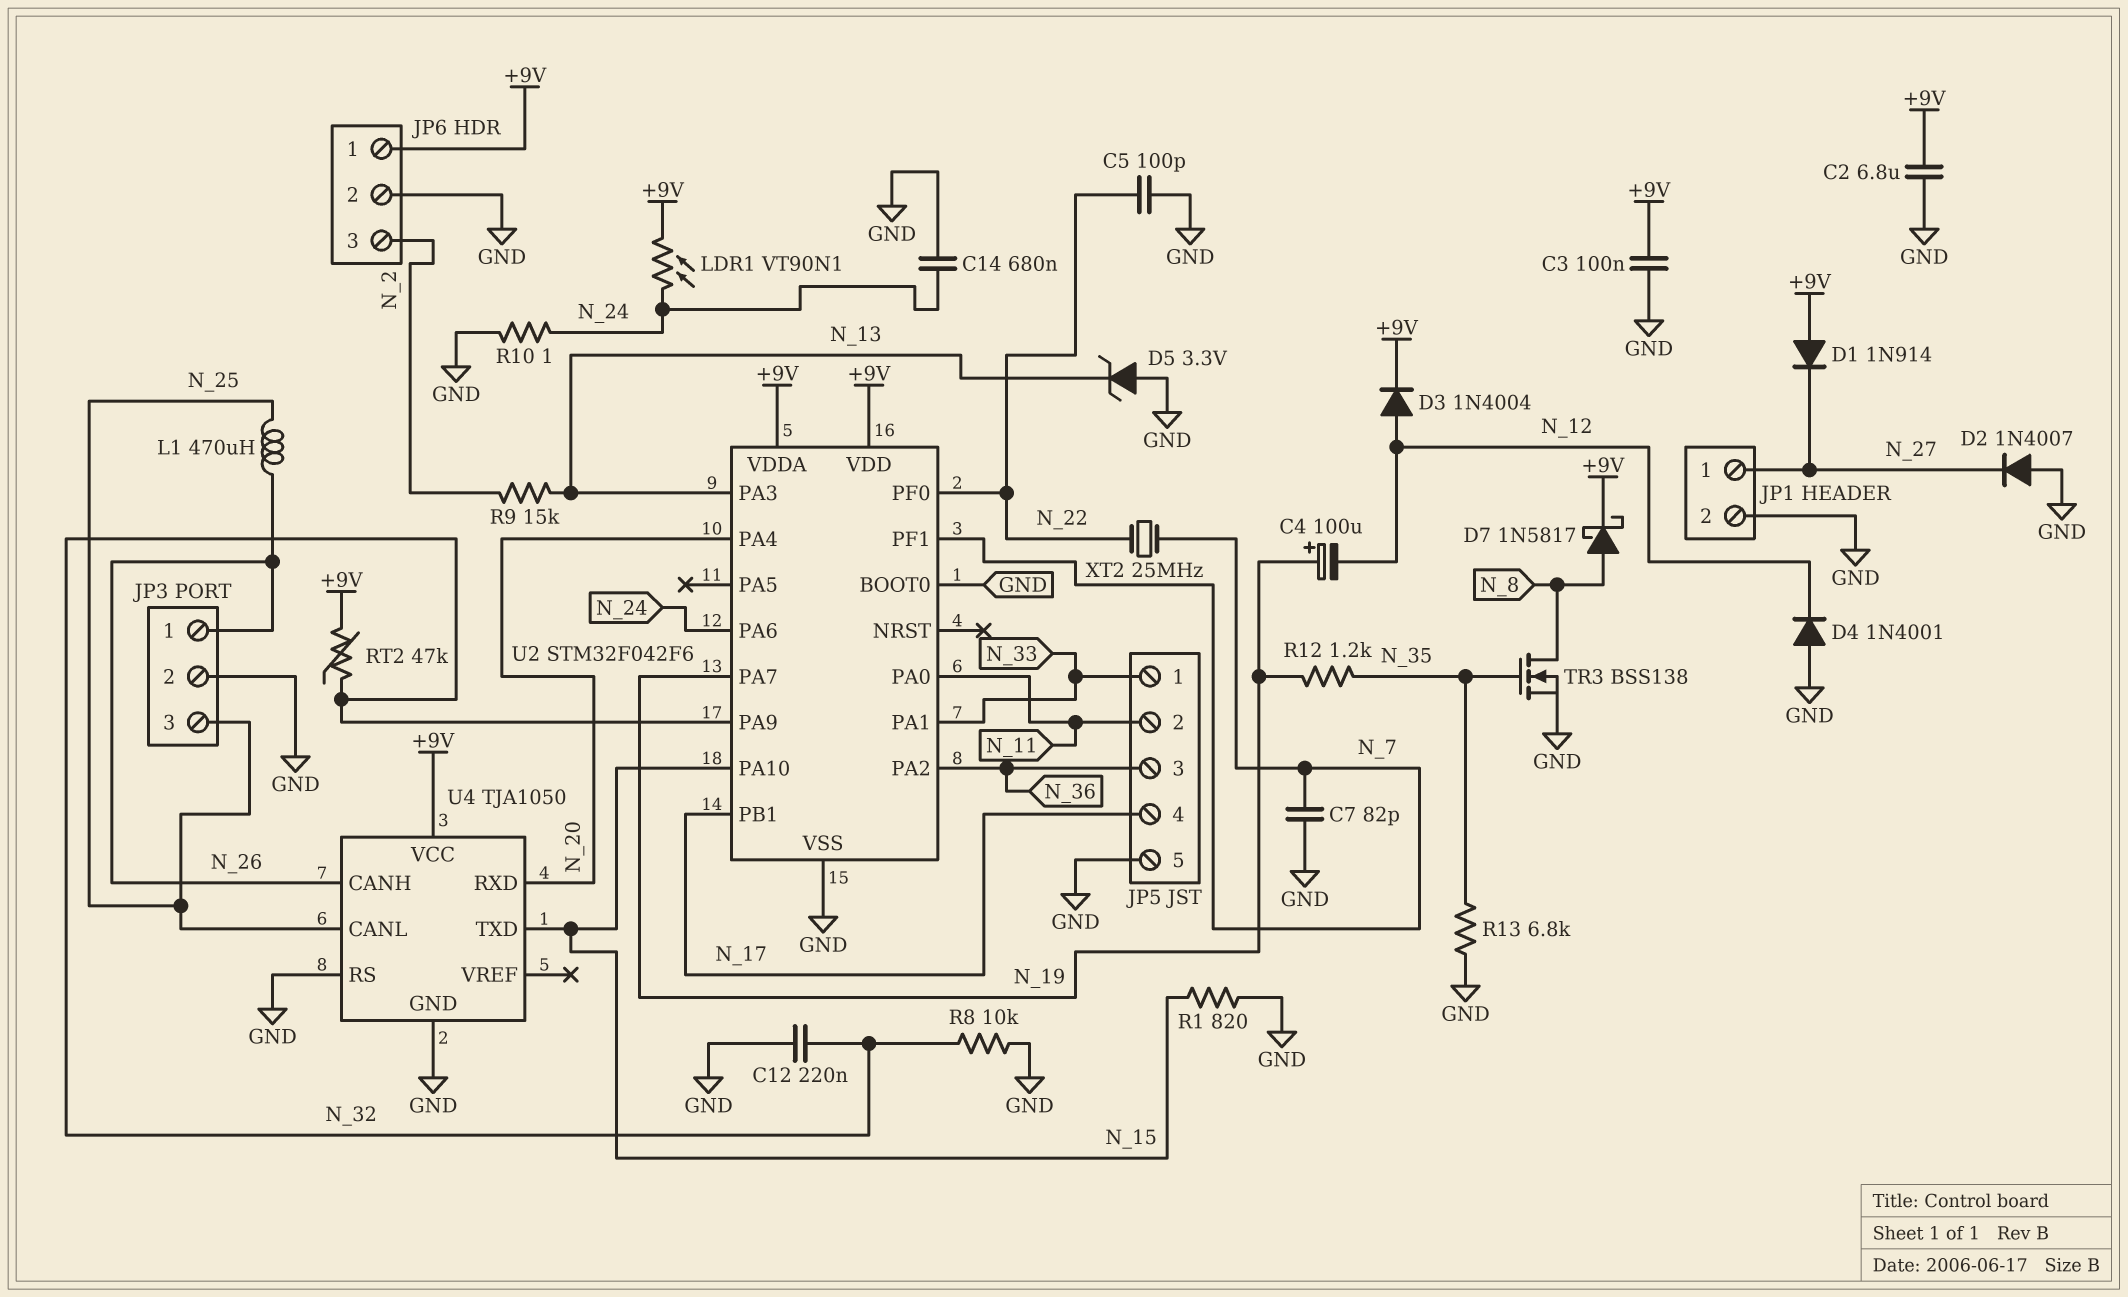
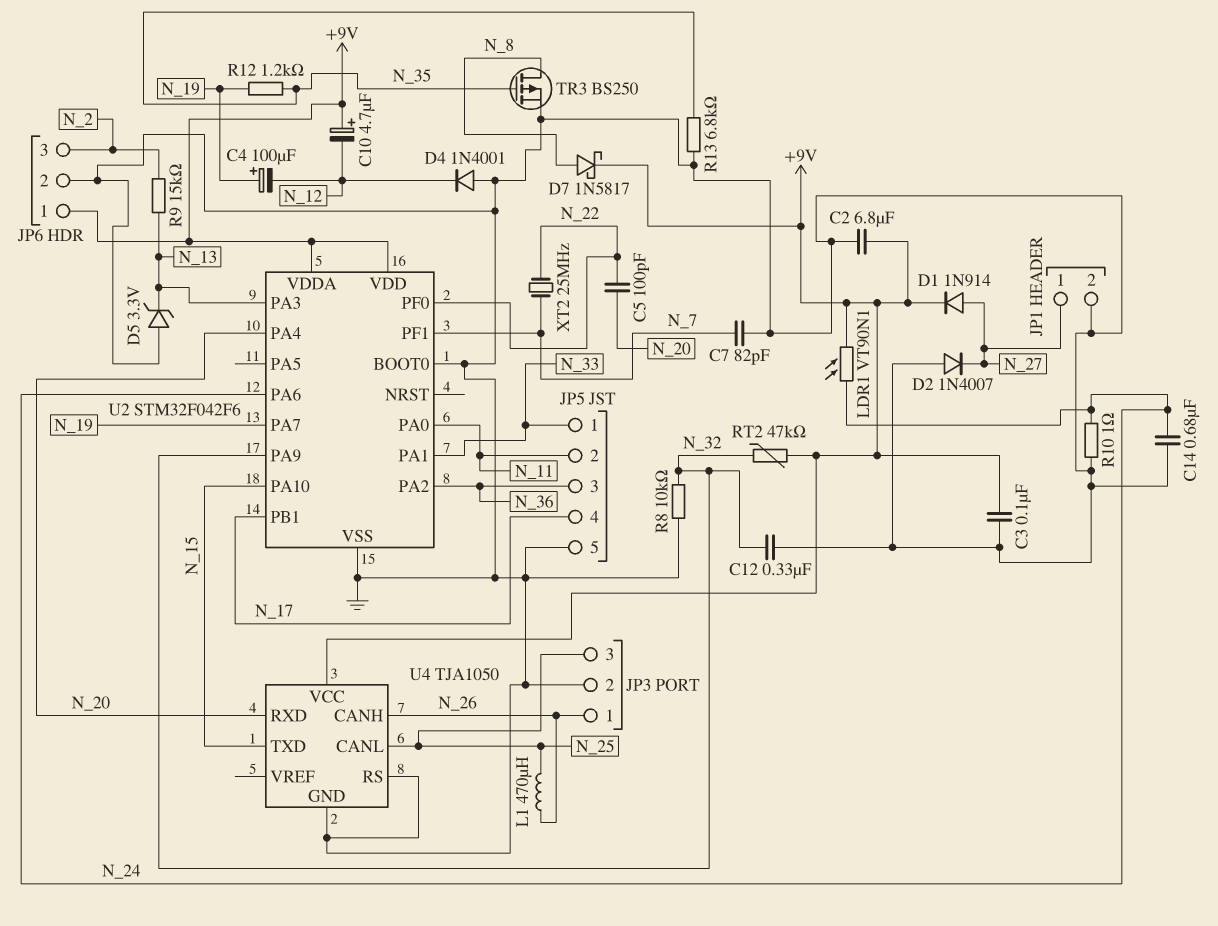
C5: 100pF (GND, N_22) -> 100pF (N_20, N_22)
C10: none -> 4.7uF (plus +9V, minus N_12)
C12: 220nF (GND, N_32) -> 330nF (GND, N_32)
D1: diode 1N914 (A +9V, K N_27) -> diode 1N914 (A N_27, K +9V)
D3: diode 1N4004 (A N_12, K +9V) -> none
R1: 820 (GND, N_15) -> none
TR3: NMOS BSS138 (G N_35, D N_8, S GND) -> PMOS BS250 (G N_35, D N_8, S GND)

